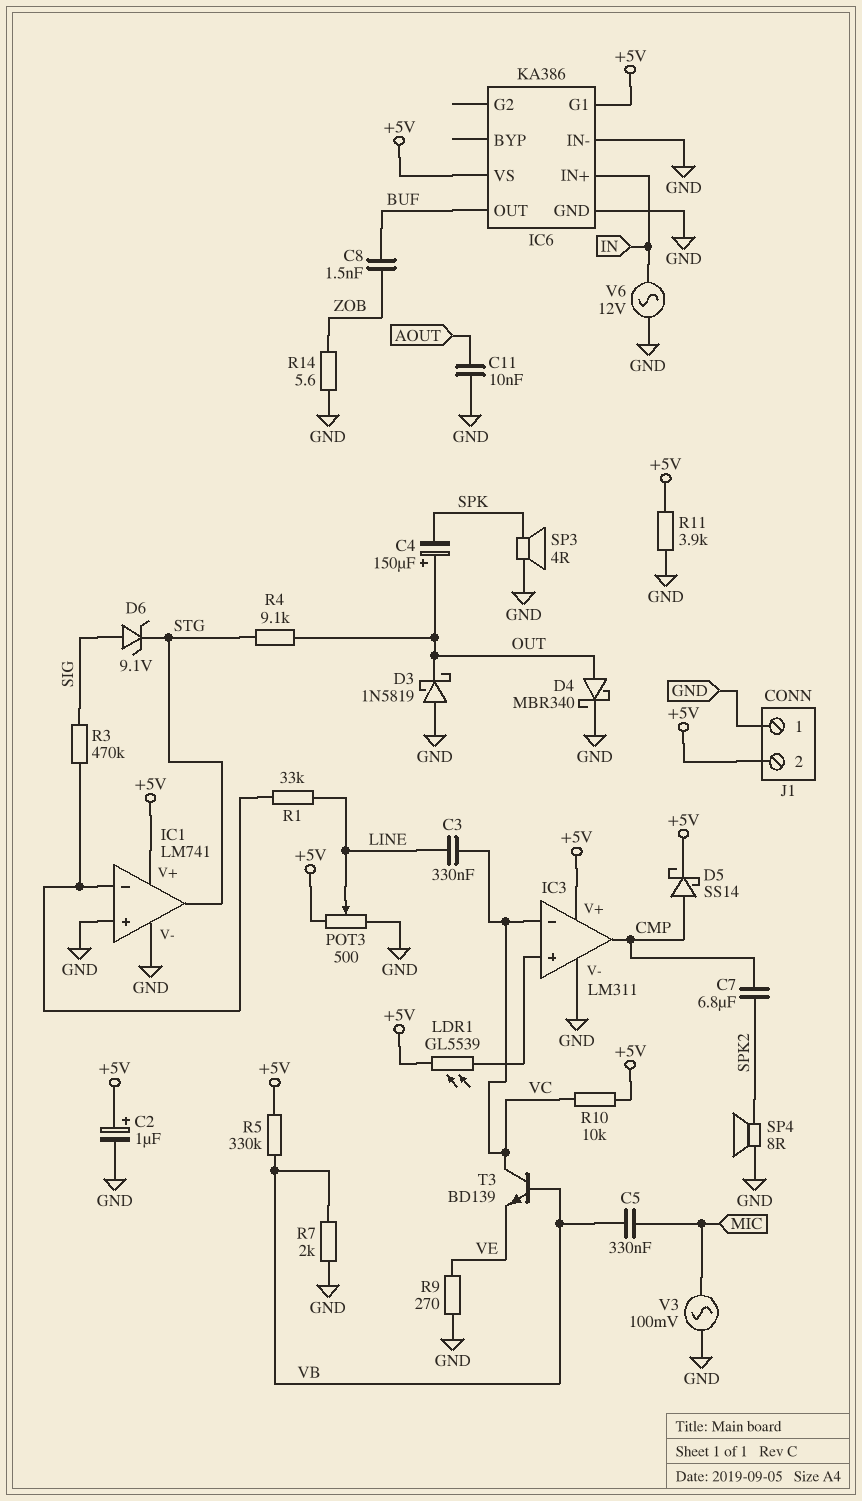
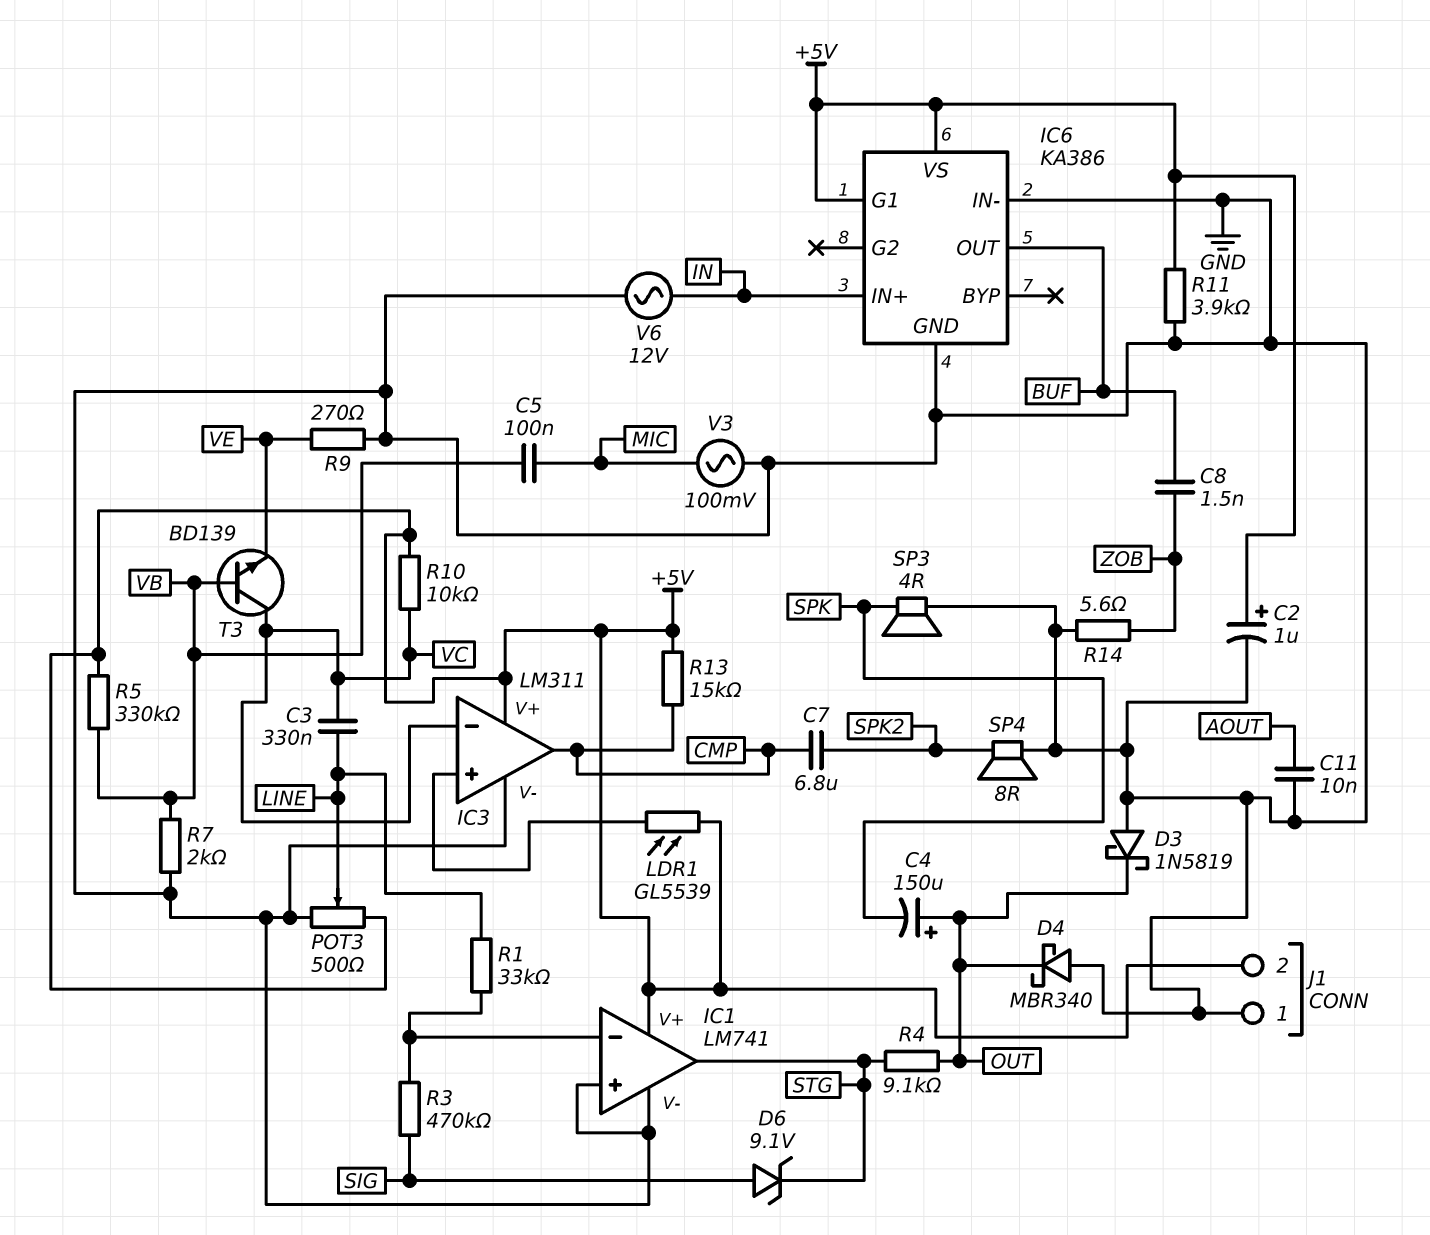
C5: 330nF (MIC, VB) -> 100nF (MIC, VB)
D4: schottky MBR340 (A OUT, K GND) -> schottky MBR340 (A GND, K OUT)
D5: schottky SS14 (A CMP, K +5V) -> none
R13: none -> 15k (+5V, CMP)

